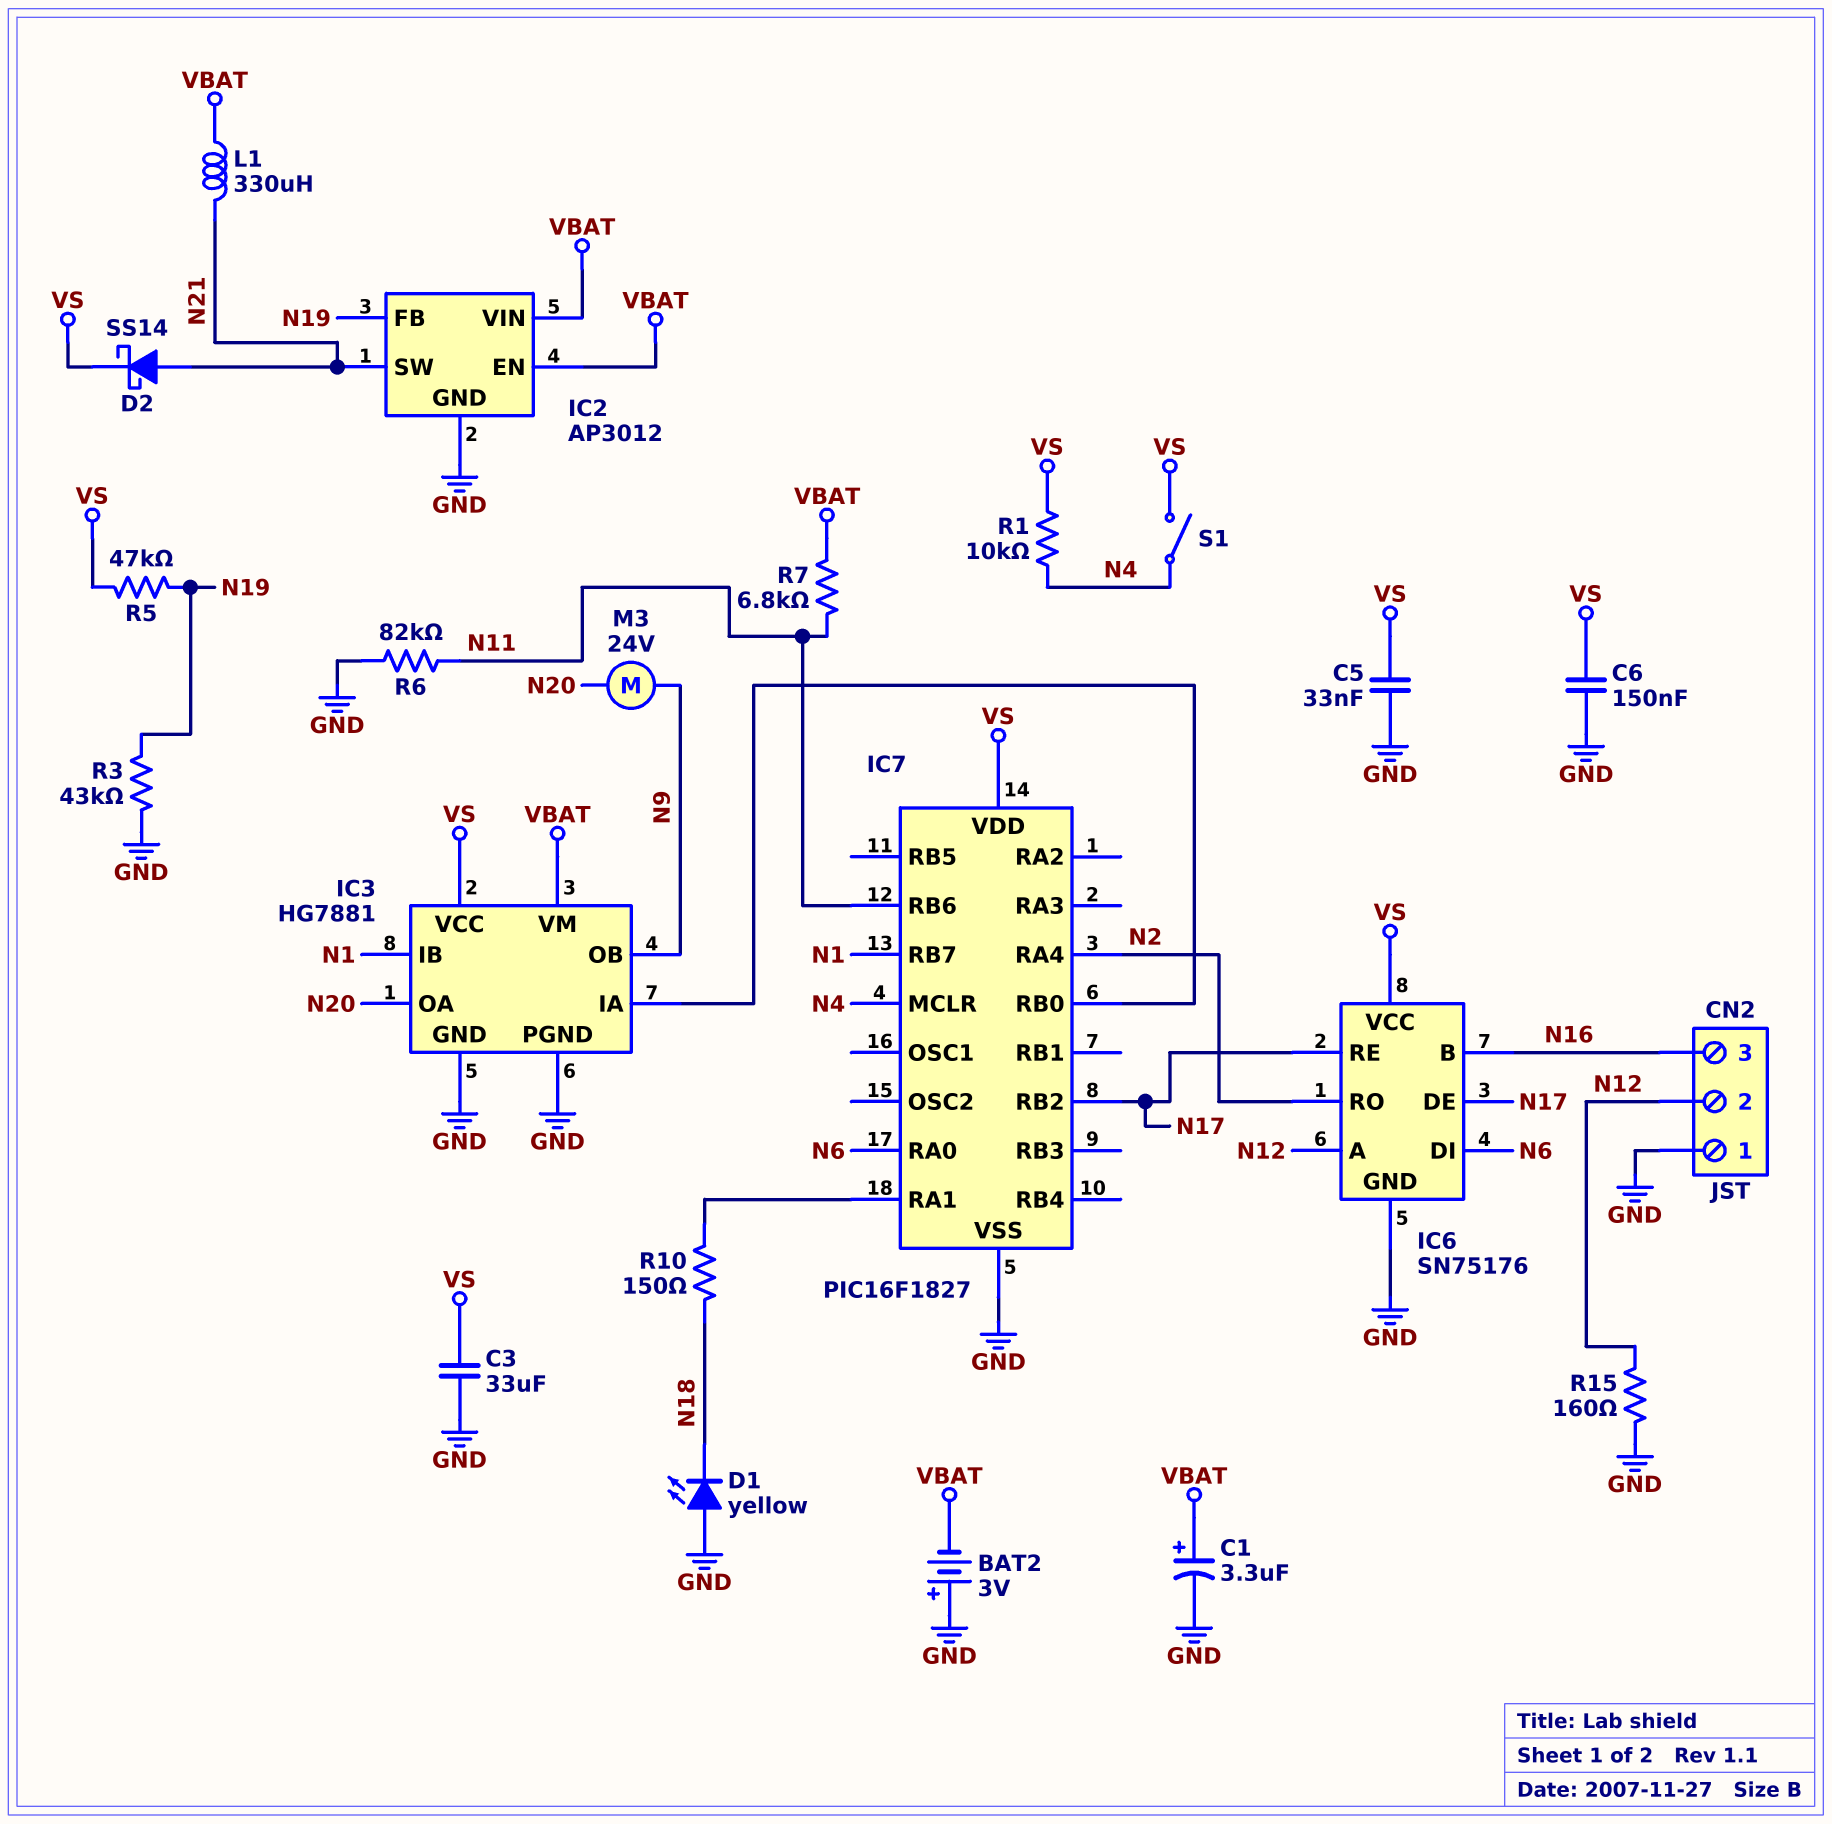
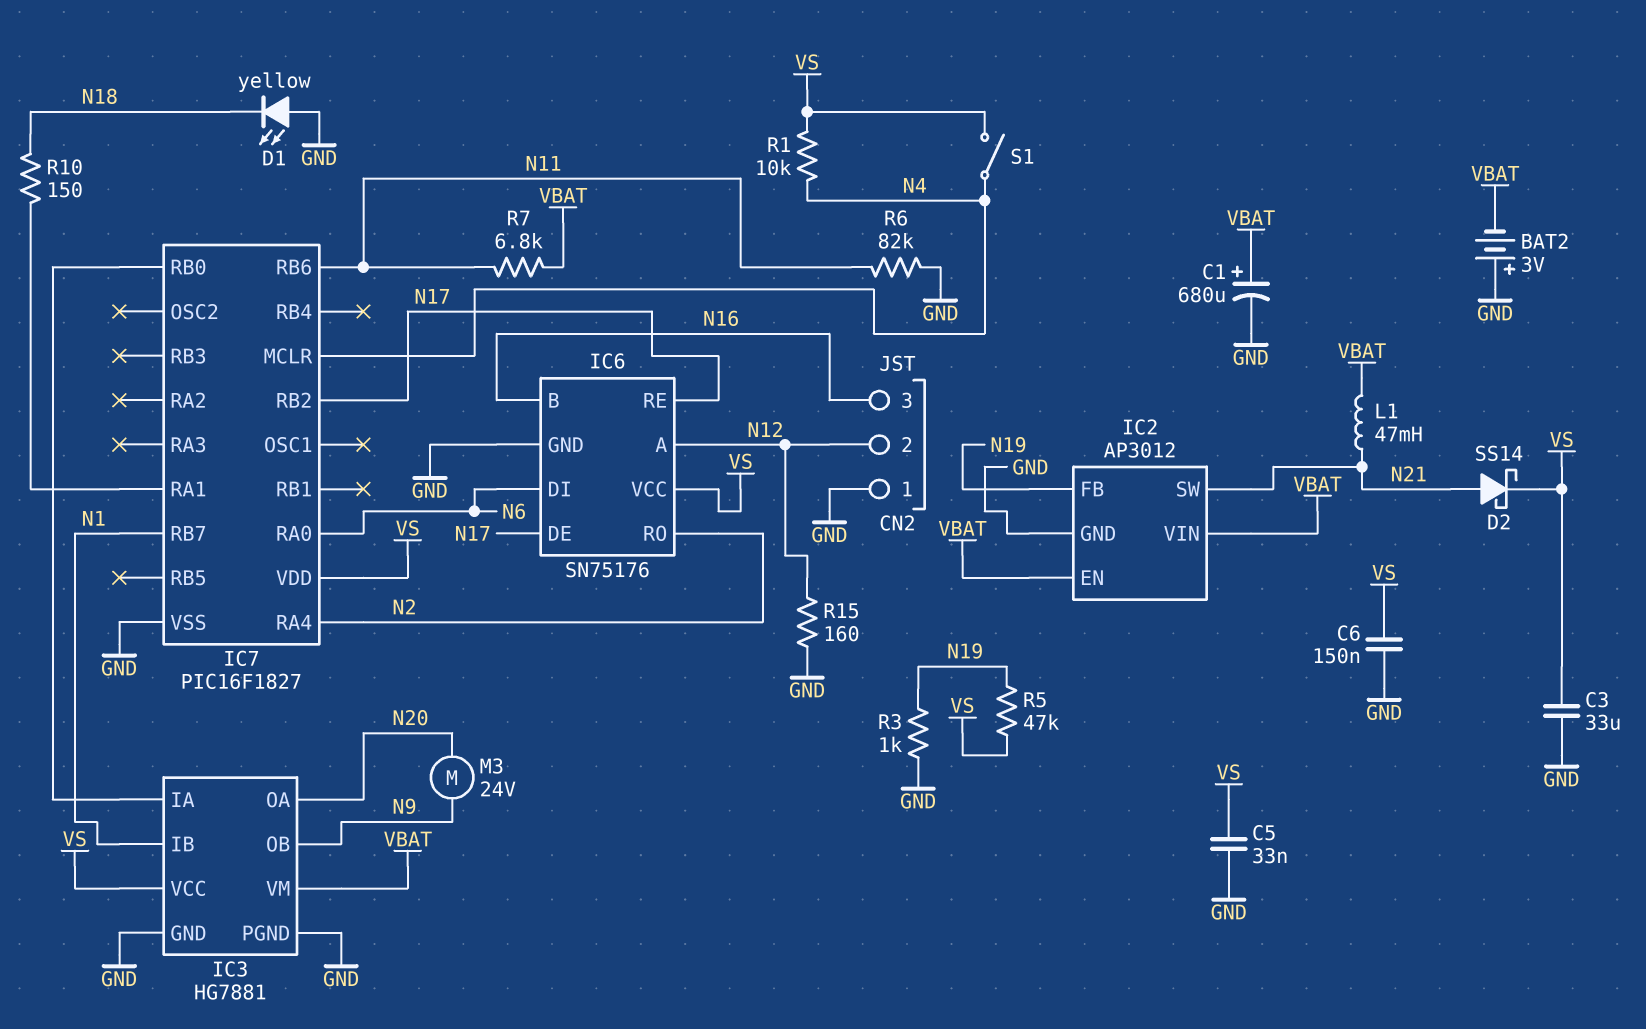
C1: 3.3uF (plus VBAT, minus GND) -> 680uF (plus VBAT, minus GND)
L1: 330uH (N21, VBAT) -> 47mH (N21, VBAT)
R3: 43k (GND, N19) -> 1k (GND, N19)

